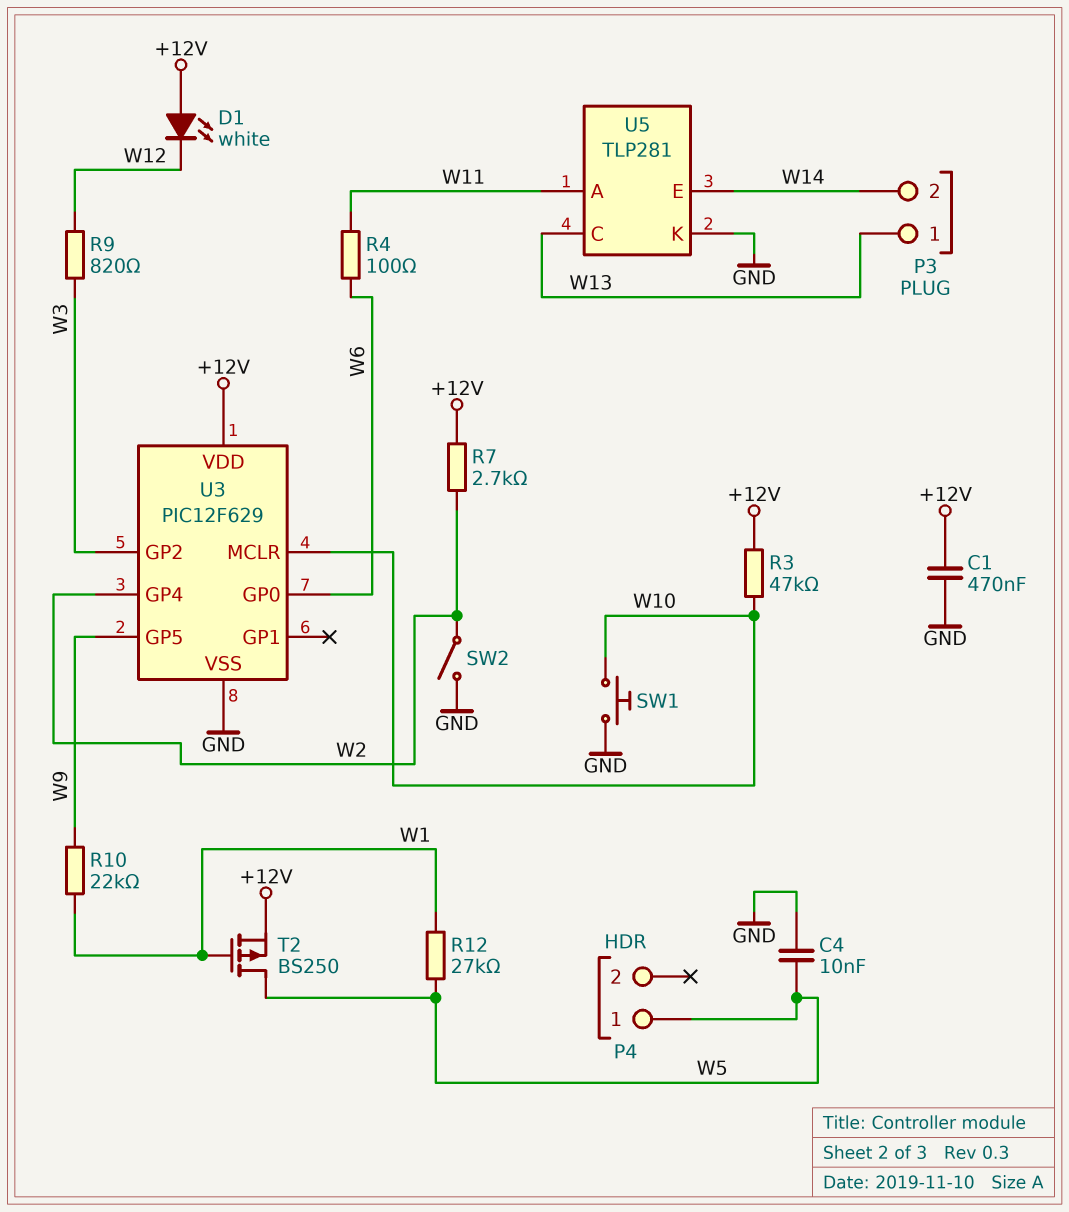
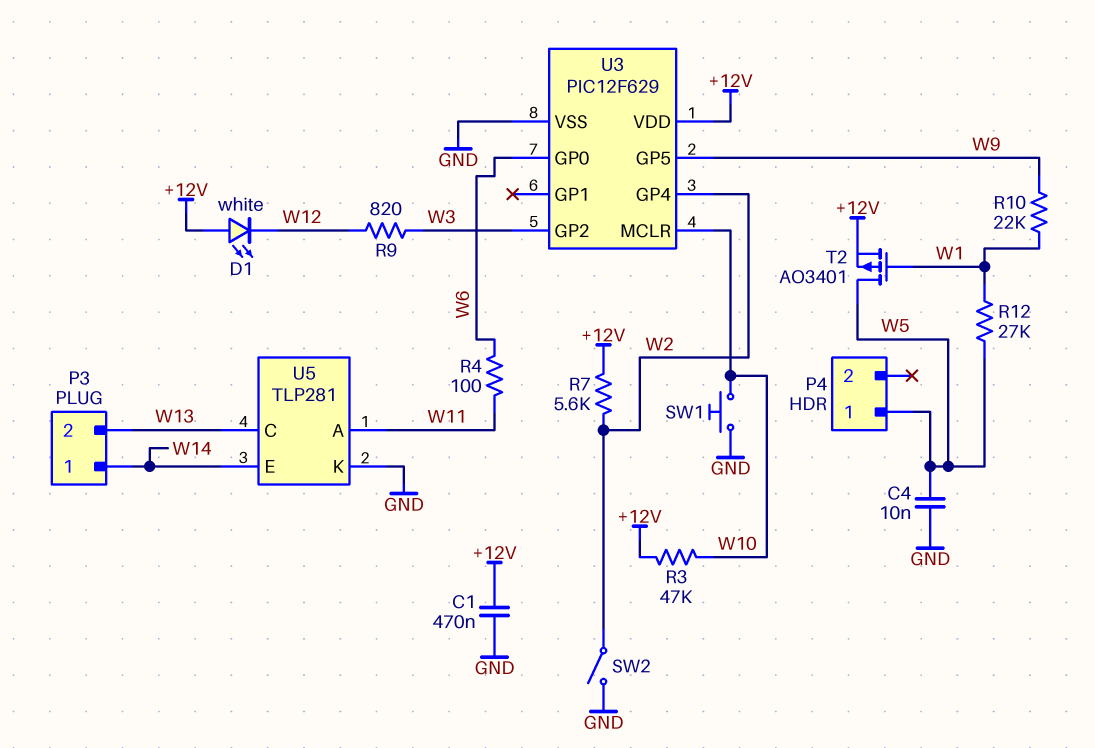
P3 pin 1: W13 -> W14
P3 pin 2: W14 -> W13
R7: 2.7k (+12V, W2) -> 5.6k (+12V, W2)
T2: PMOS BS250 (G W1, D W5, S +12V) -> PMOS AO3401 (G W1, D W5, S +12V)

